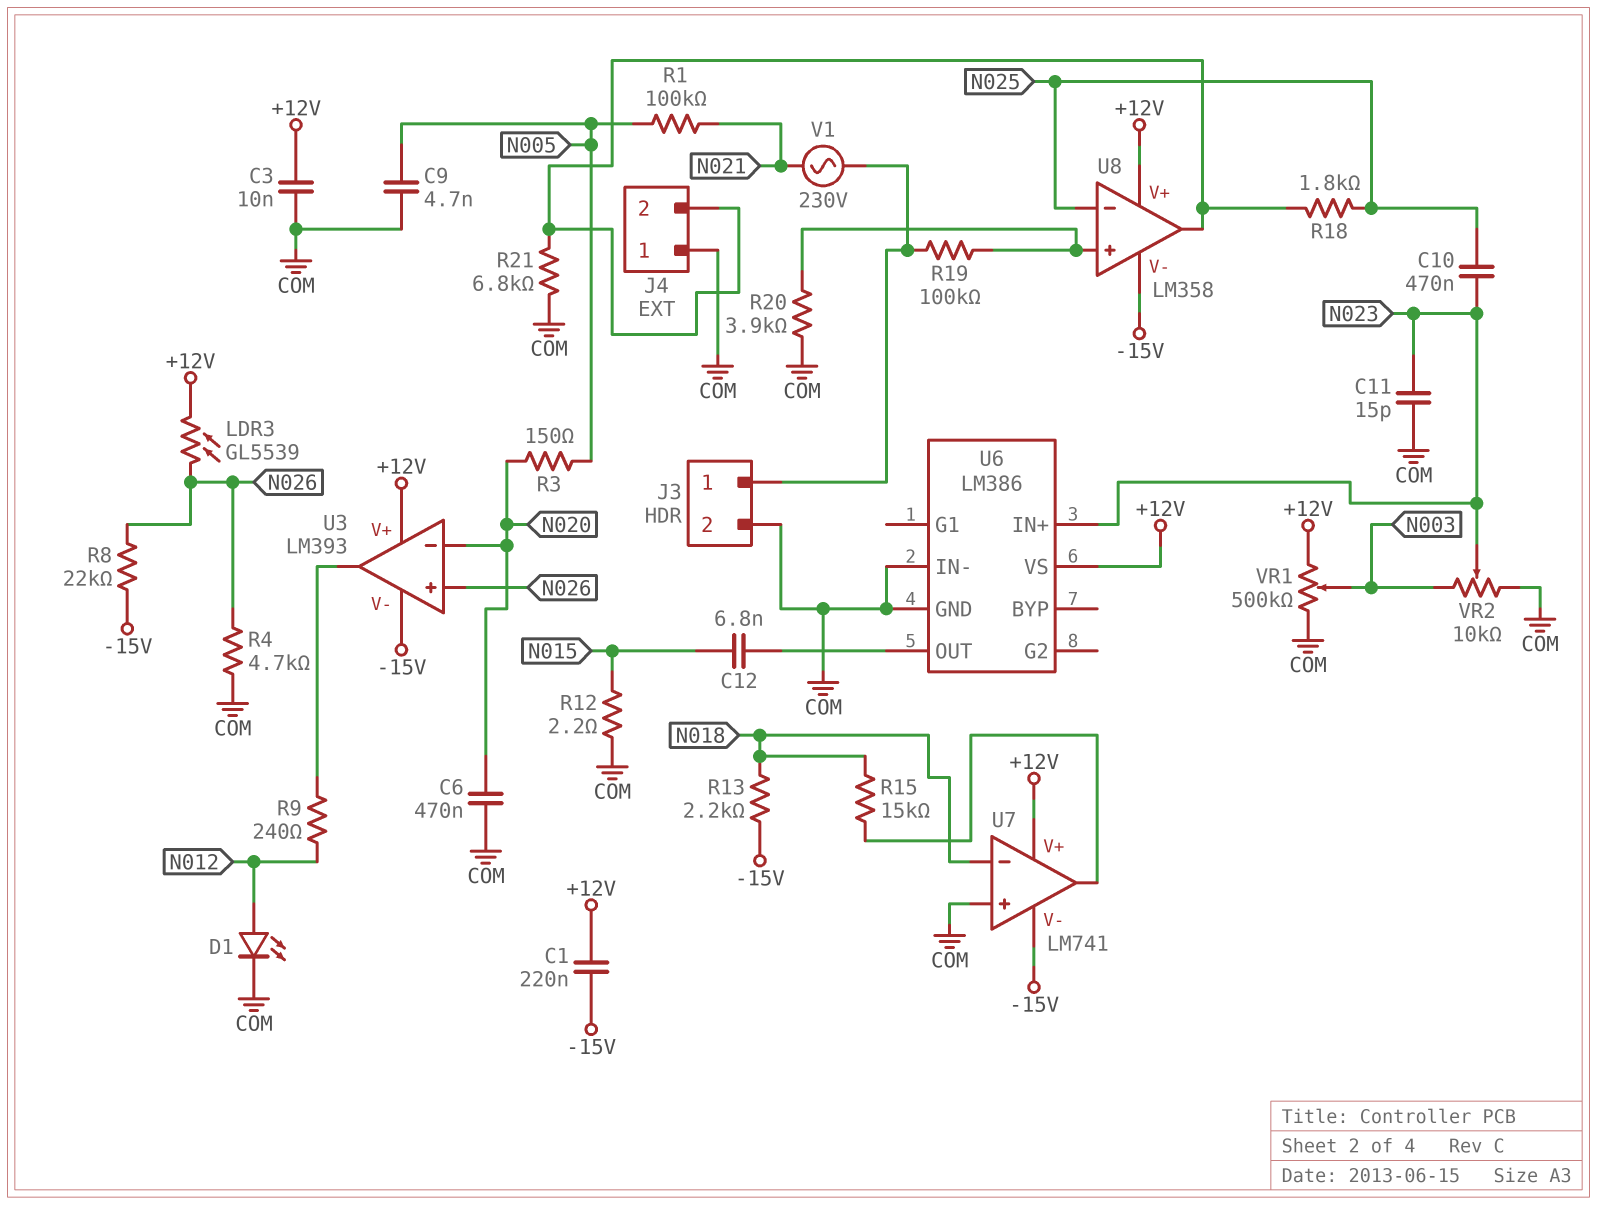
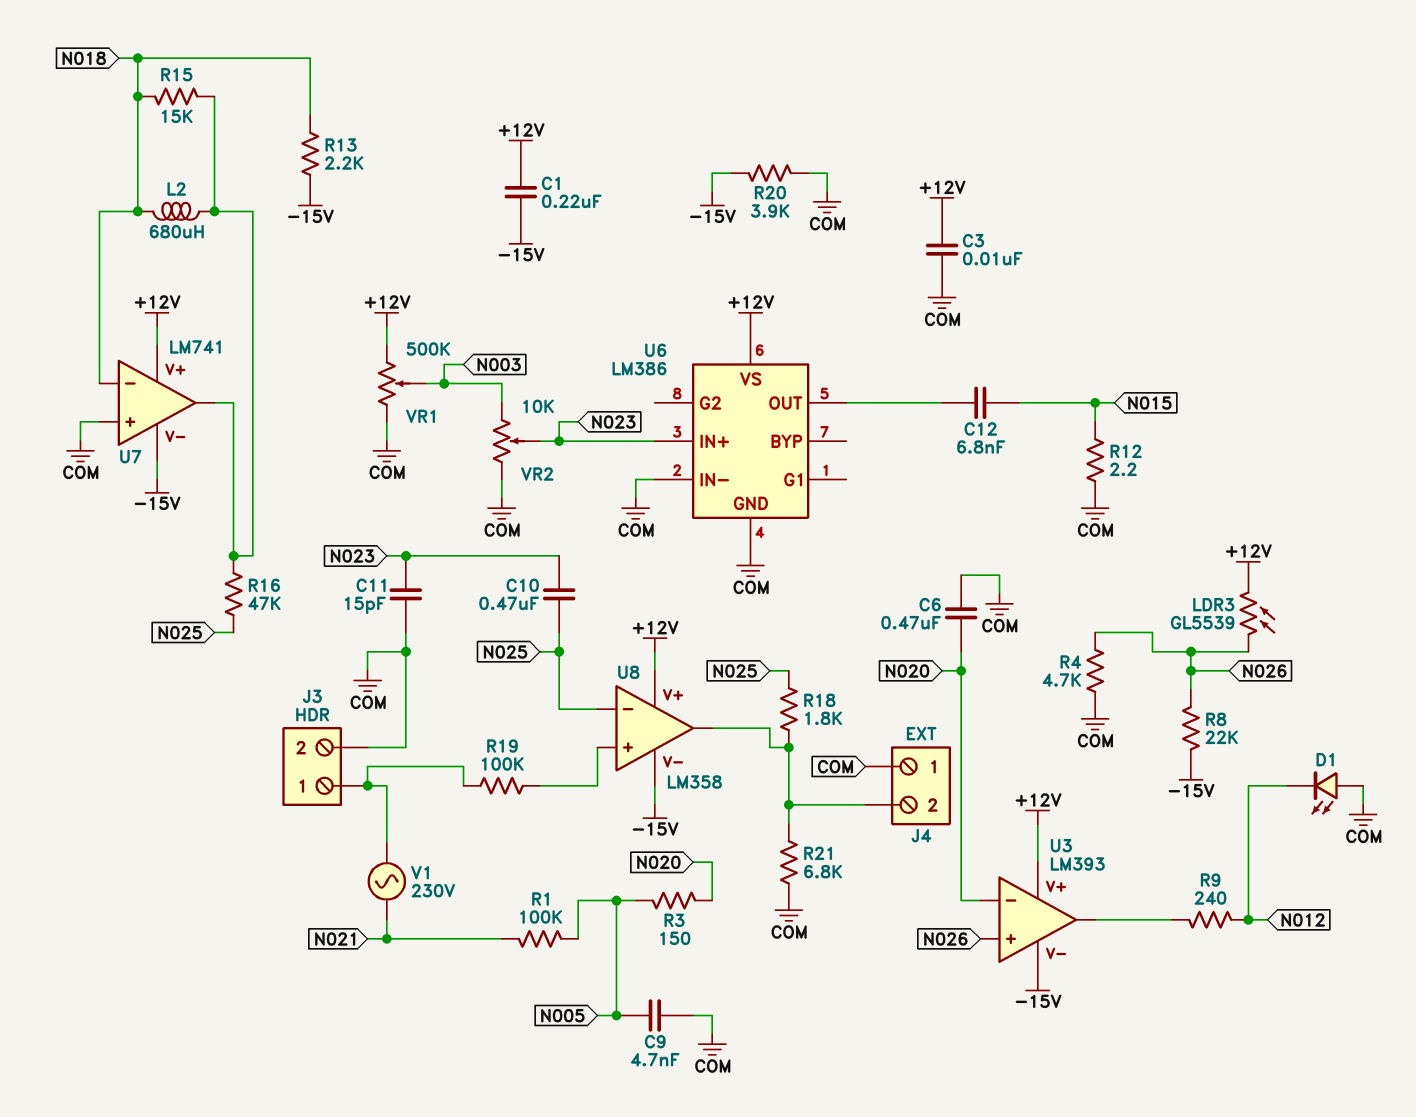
D1: LED (A N012, K COM) -> LED (A COM, K N012)
L2: none -> 680uH (N018, U7/out)
R16: none -> 47k (N025, U7/out)
R20: 3.9k (COM, U8/in+) -> 3.9k (-15V, COM)

